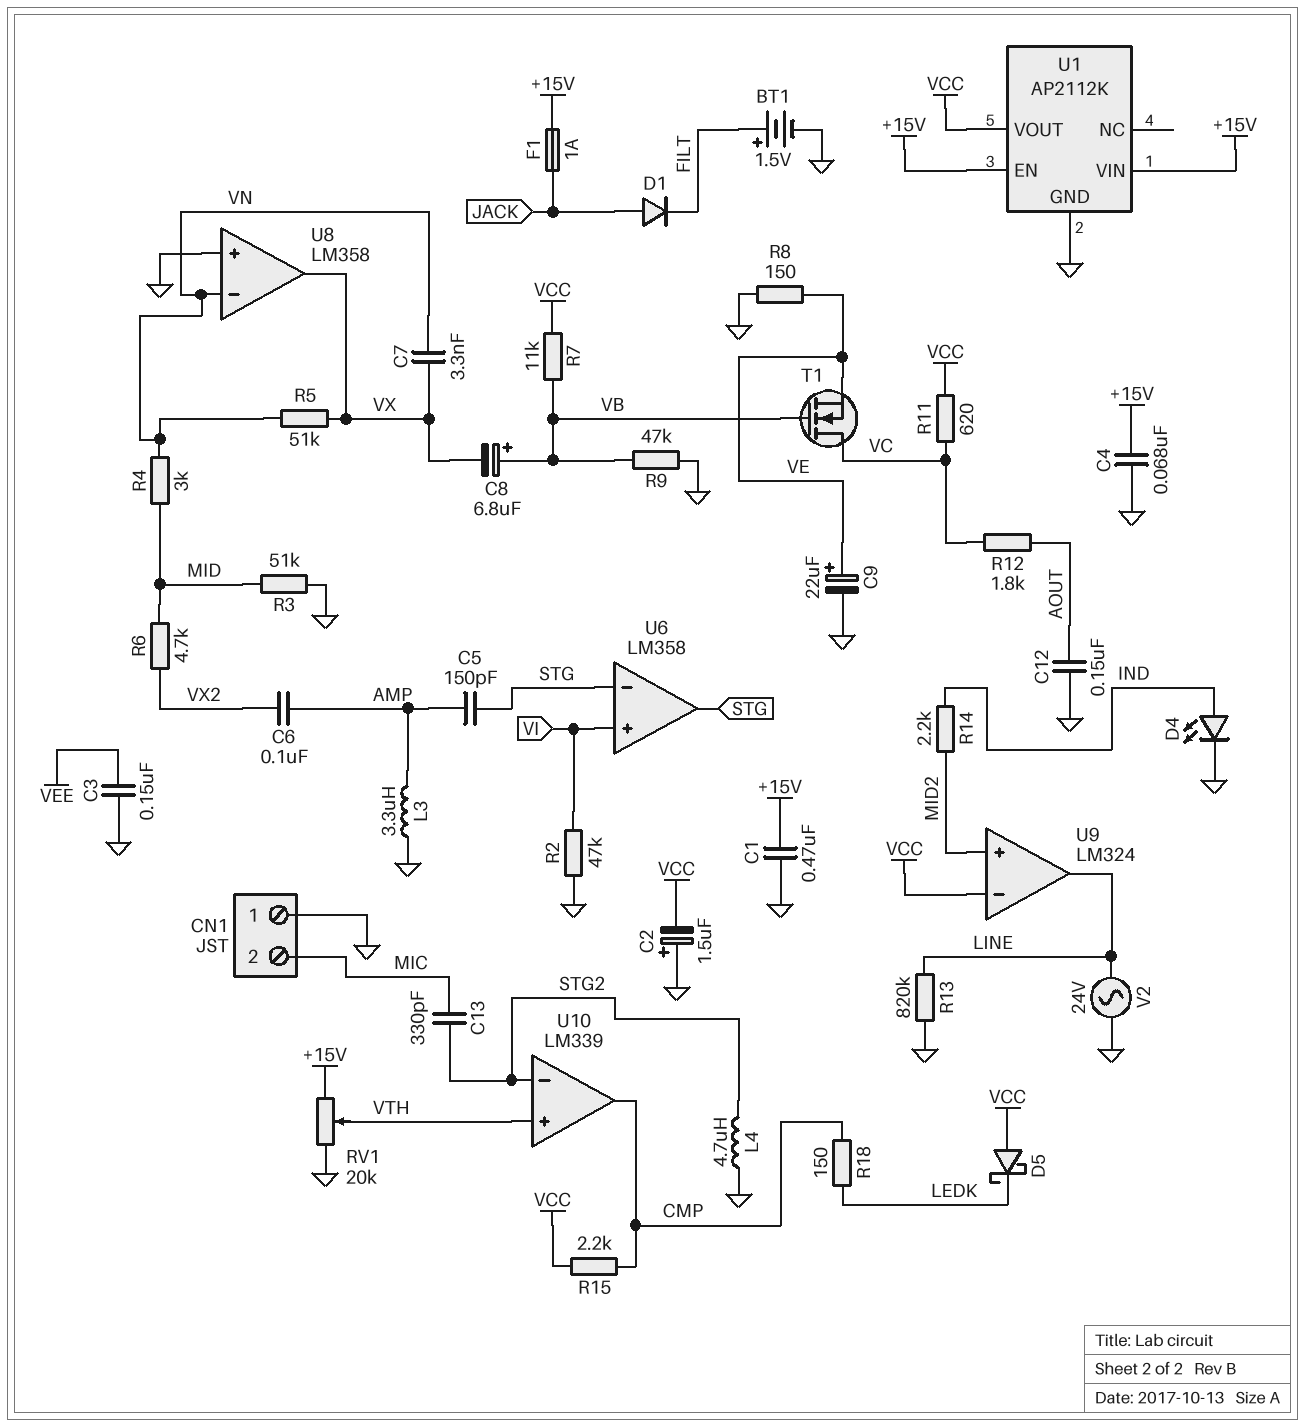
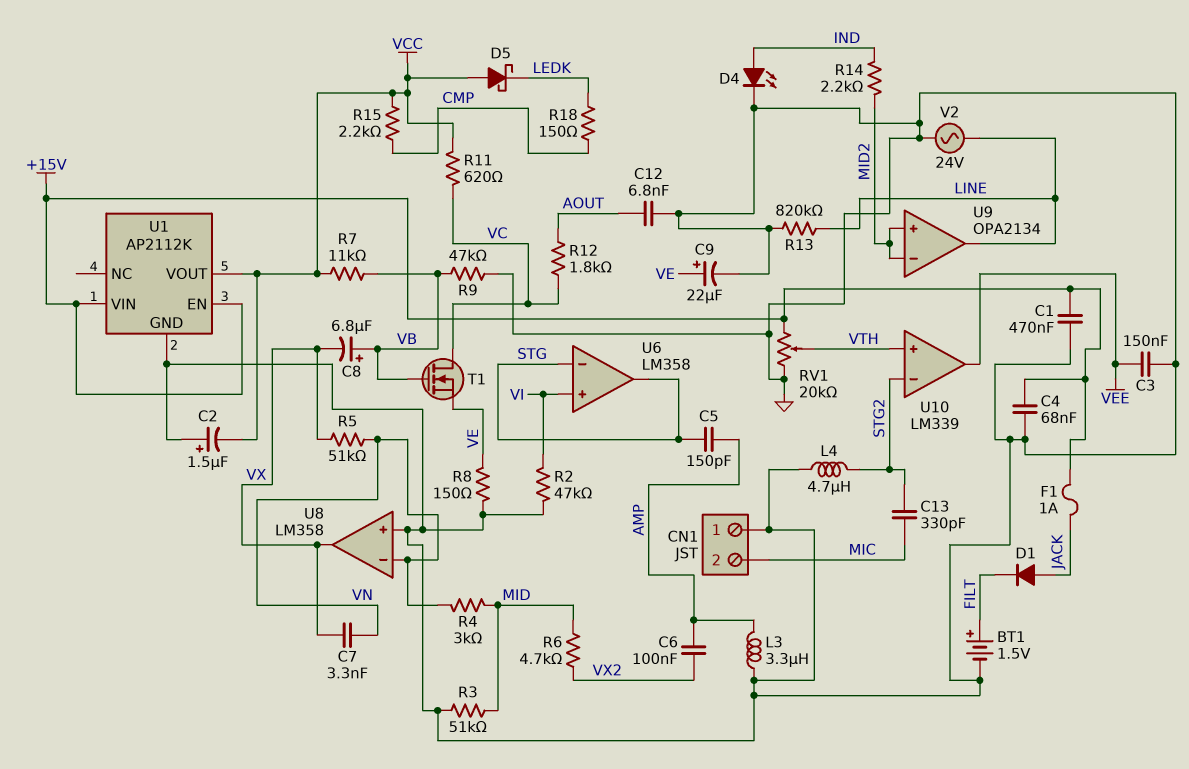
C12: 150nF (AOUT, GND) -> 6.8nF (AOUT, GND)
U9: LM324 -> OPA2134
U9 pin in-: VCC -> MID2
U10 pin out: CMP -> VEE

